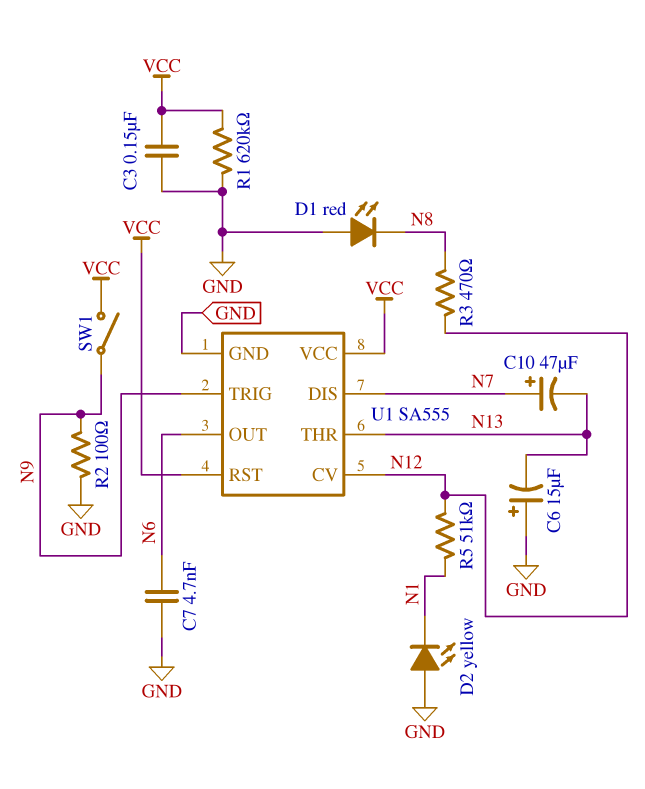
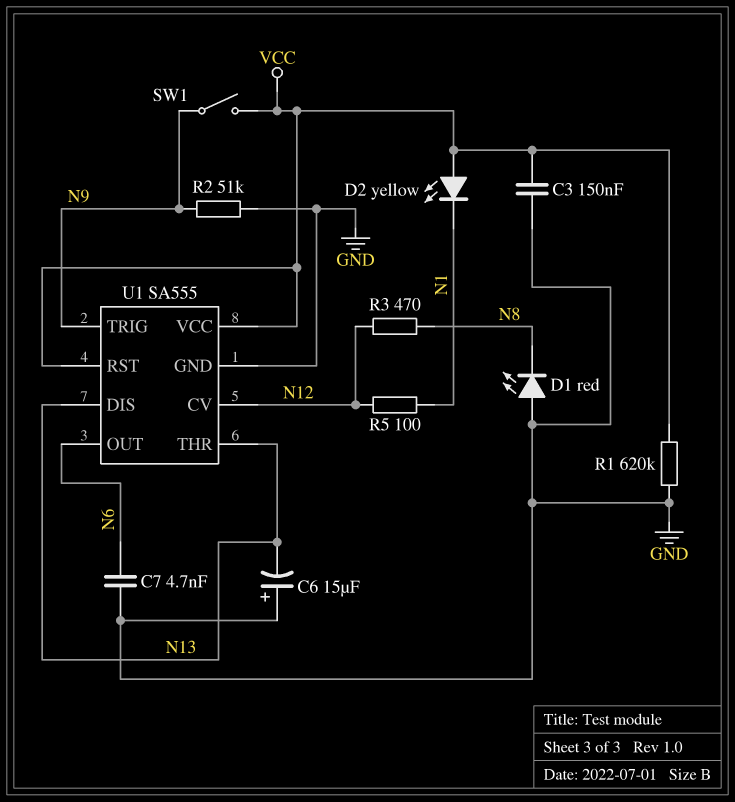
C10: 47uF (plus N7, minus N13) -> none
D2: LED yellow (A GND, K N1) -> LED yellow (A VCC, K N1)
R2: 100 (GND, N9) -> 51k (GND, N9)
R5: 51k (N1, N12) -> 100 (N1, N12)
U1 pin DIS: N7 -> N13

